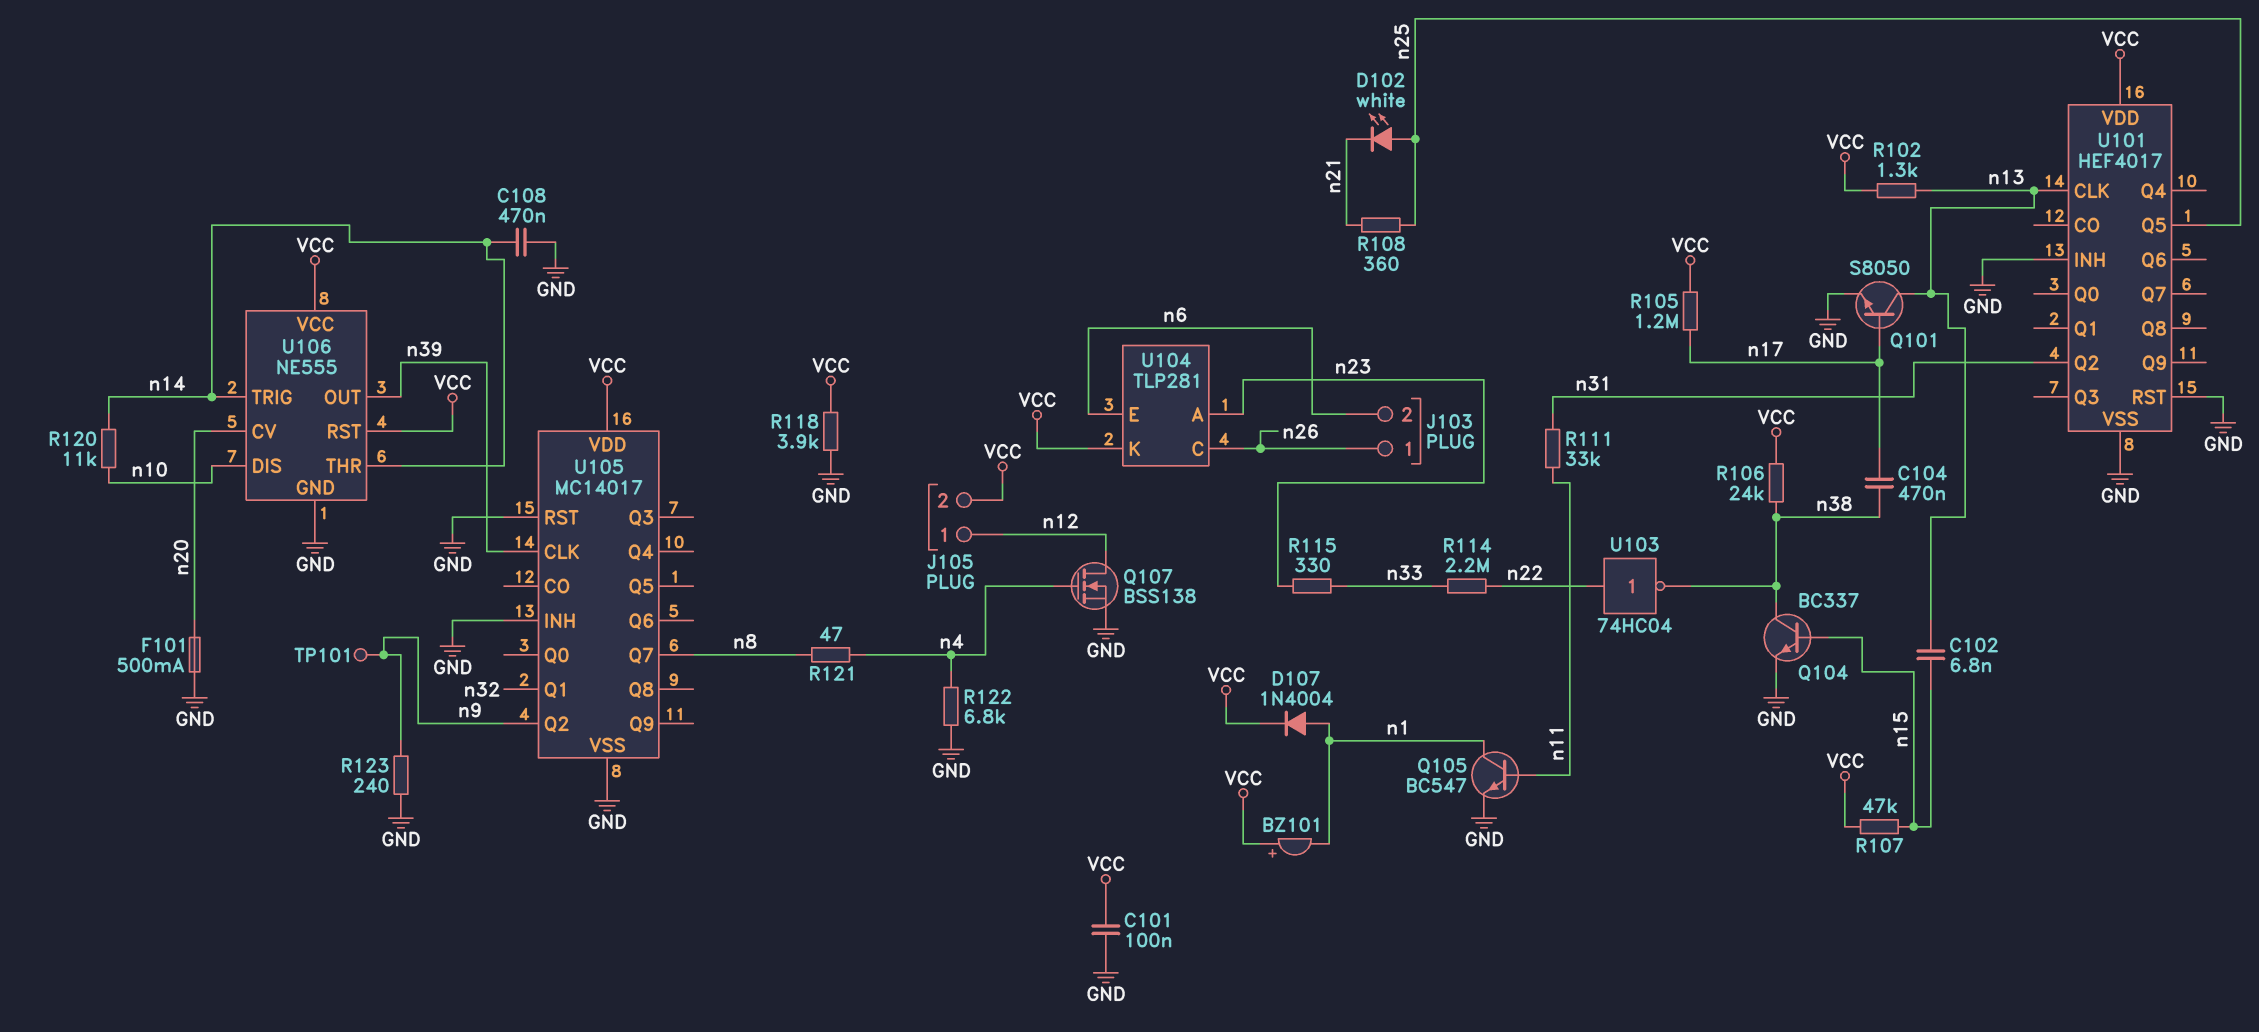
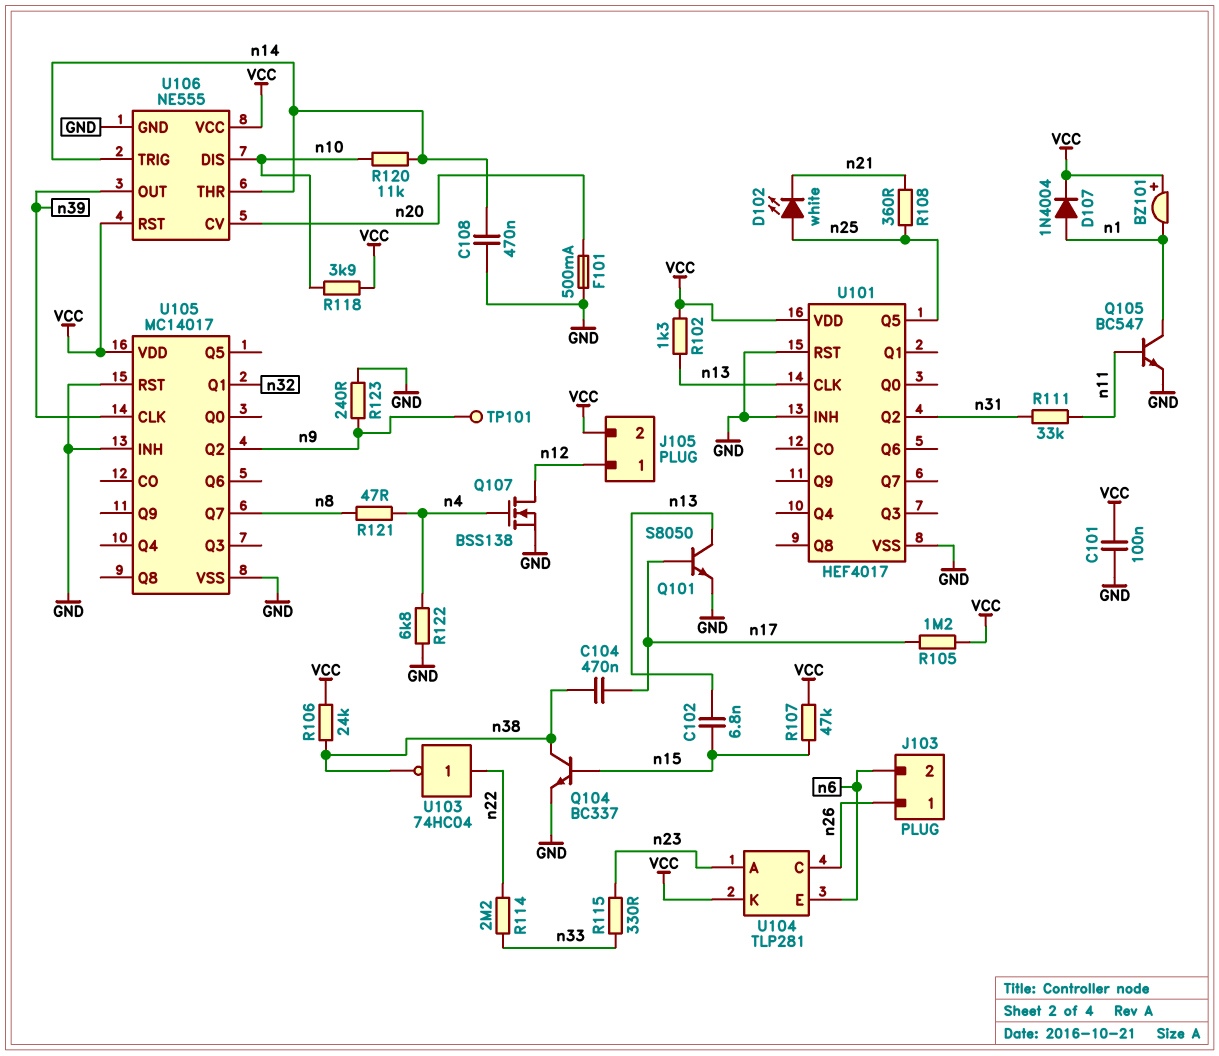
R118: 3.9k (GND, VCC) -> 3.9k (VCC, n10)

